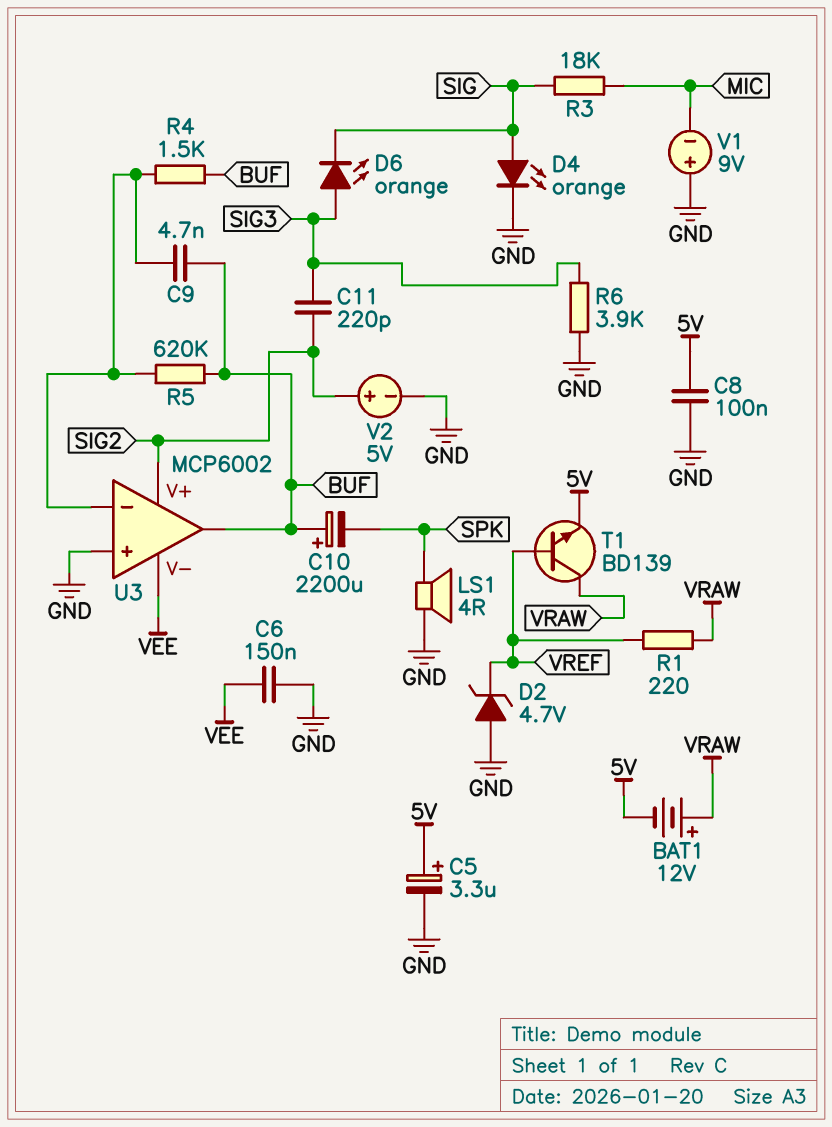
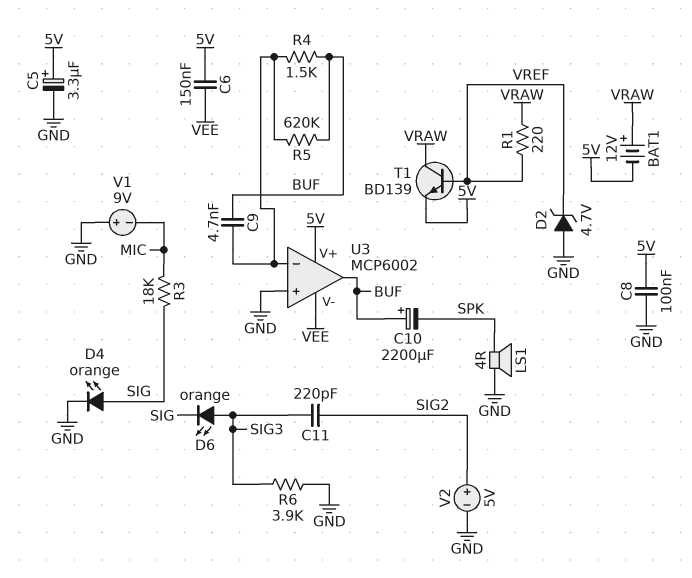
C6: 150nF (GND, VEE) -> 150nF (5V, VEE)
U3 pin V+: SIG2 -> 5V

